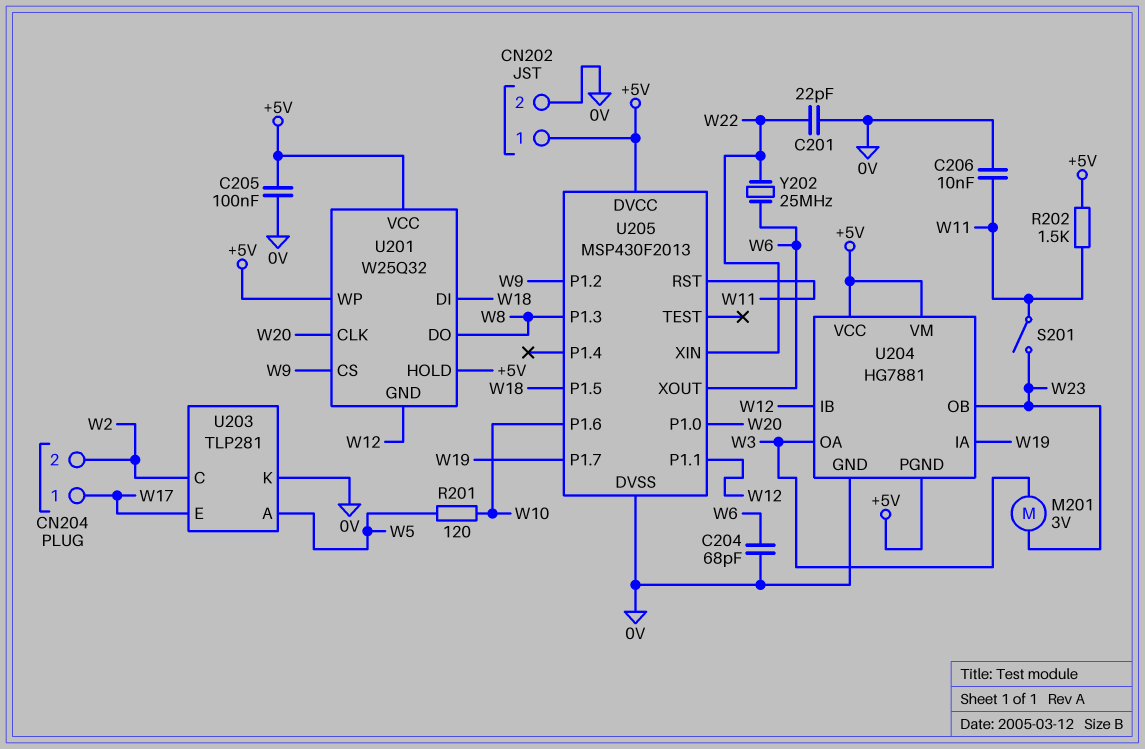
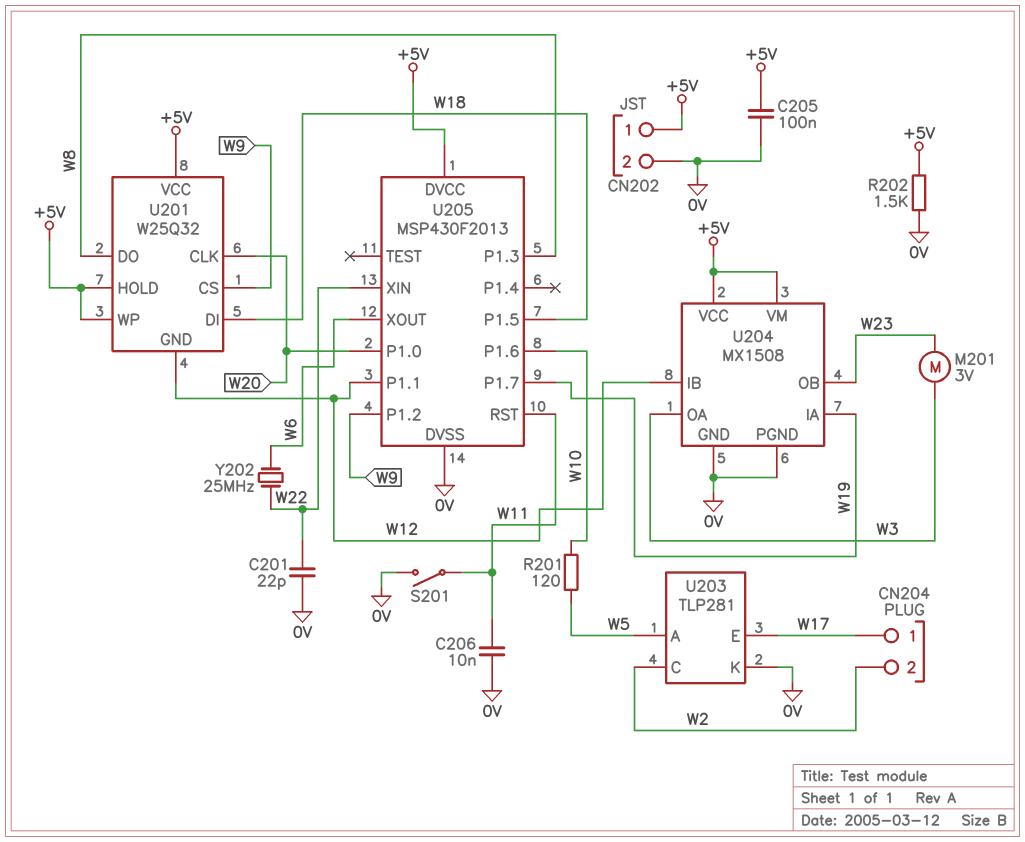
C204: 68pF (0V, W6) -> none
R202: 1.5k (+5V, W11) -> 1.5k (+5V, 0V)
S201: switch (W11, W23) -> switch (0V, W11)
U204: HG7881 -> MX1508
U204 pin PGND: +5V -> 0V

